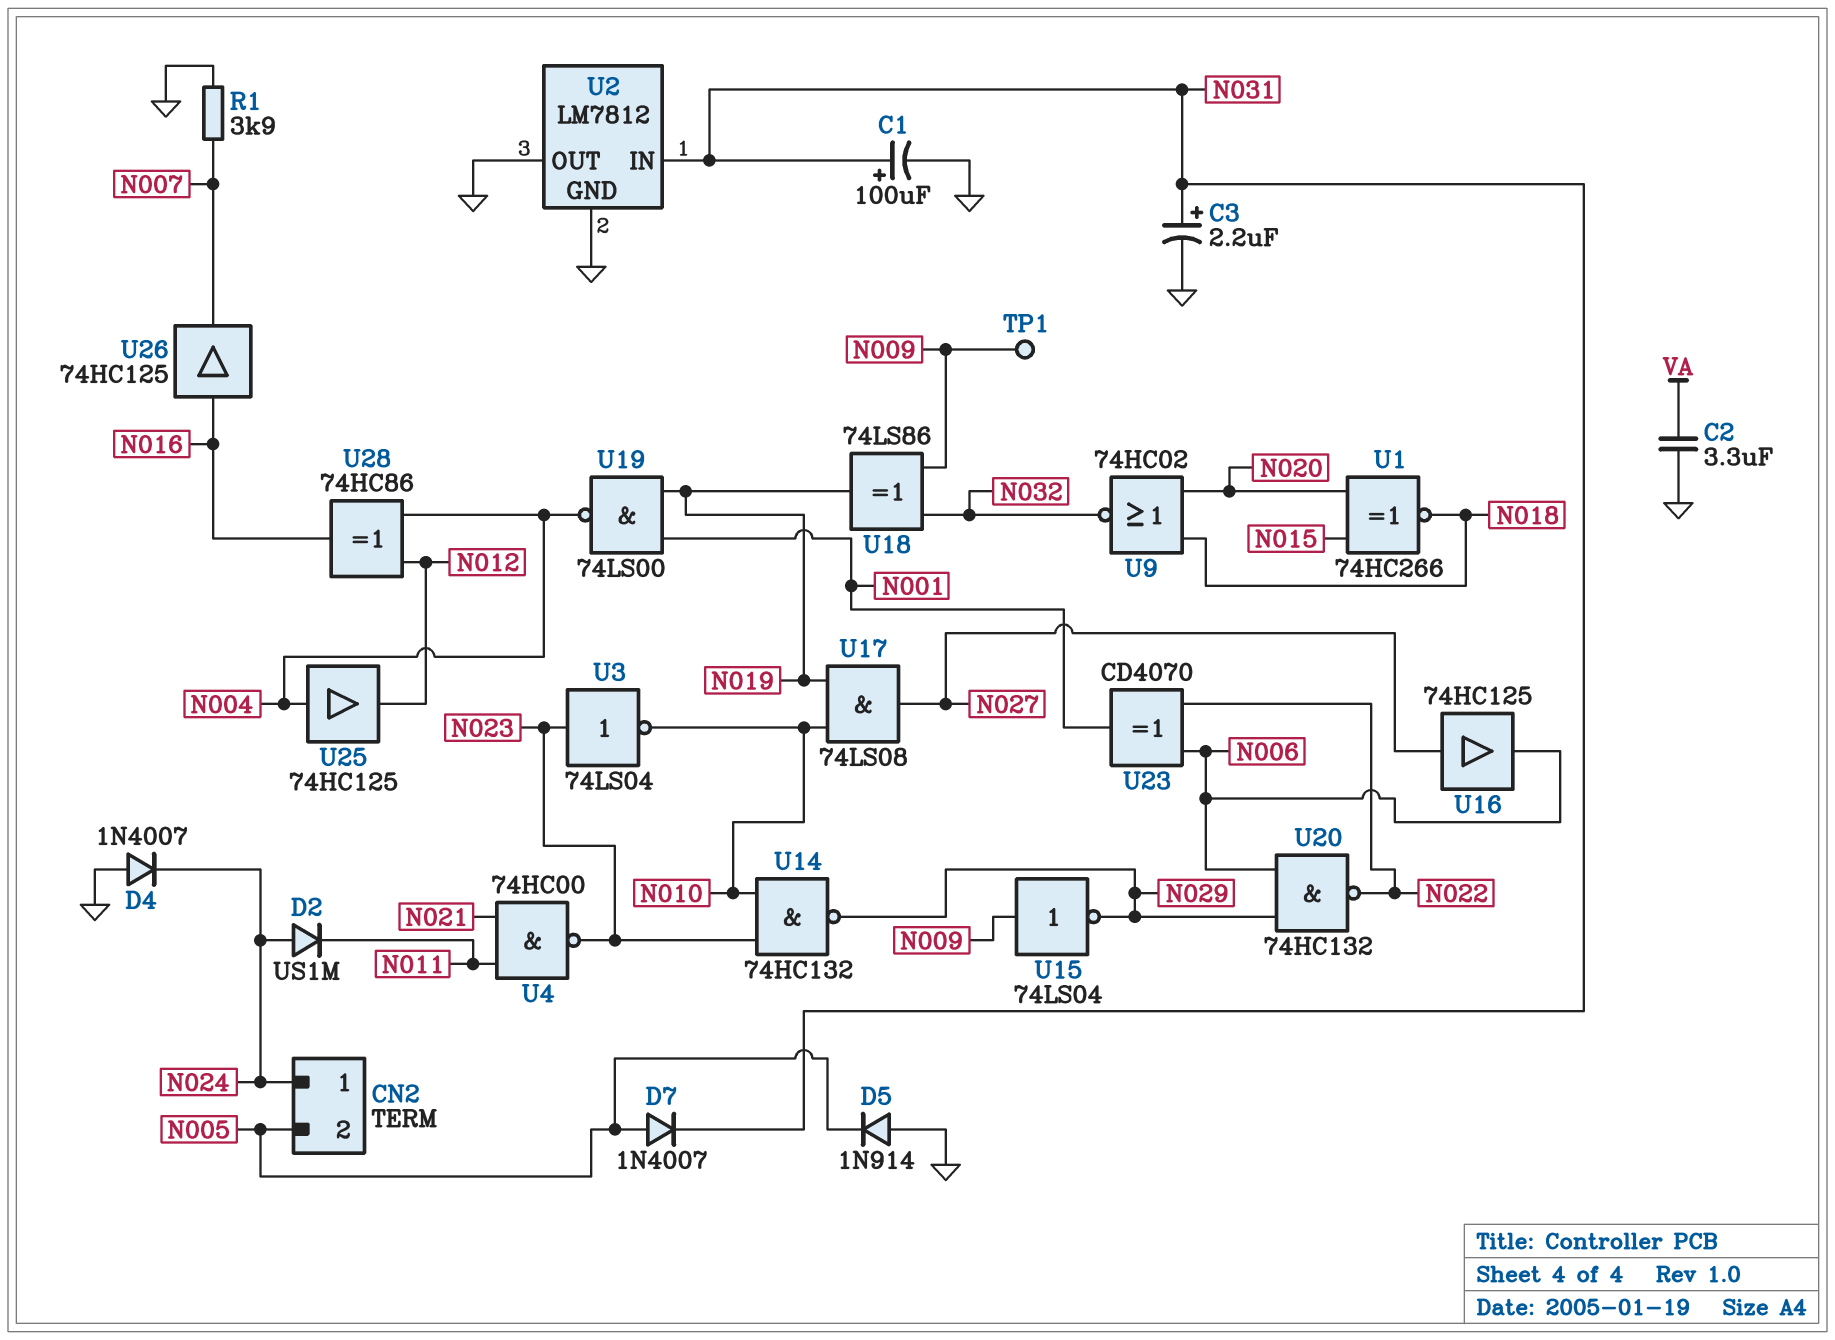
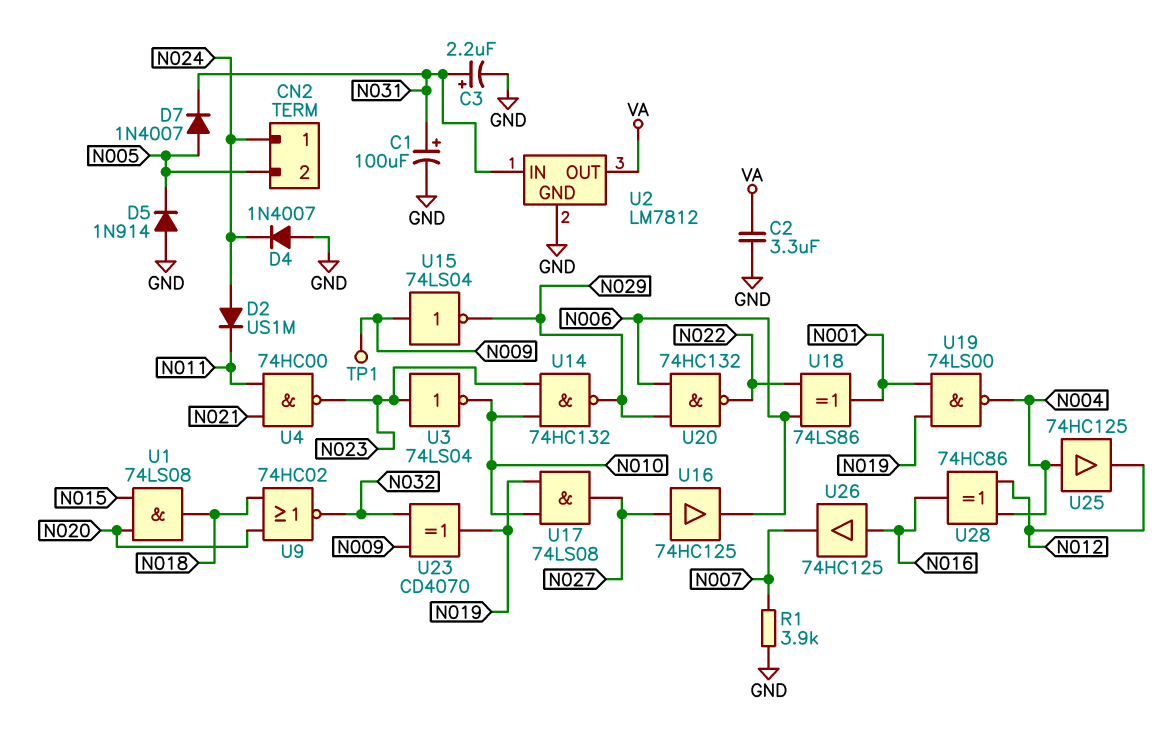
U1: XNOR 74HC266 (in N015, in N020, out N018) -> AND 74LS08 (in N015, in N020, out N018)
U2 pin OUT: GND -> VA
U18: XOR 74LS86 (in N009, in N032, out N019) -> XOR 74LS86 (in N006, in N022, out N001)
U23: XOR CD4070 (in N006, in N022, out N001) -> XOR CD4070 (in N009, in N032, out N019)

